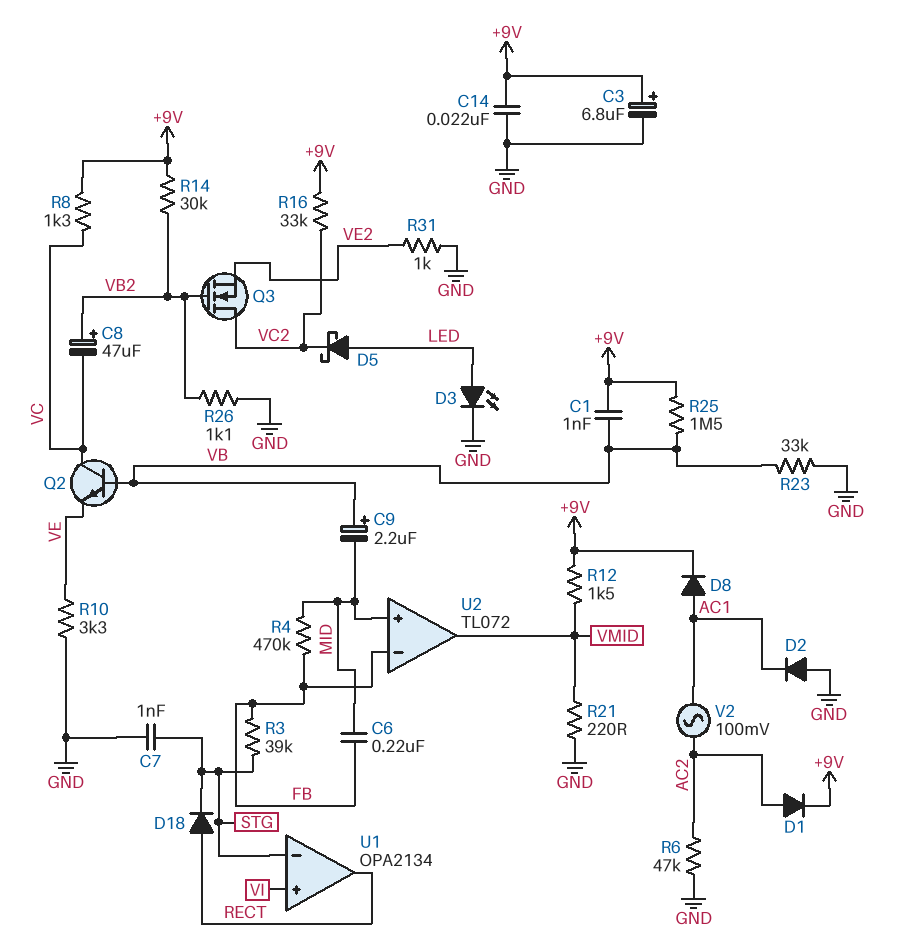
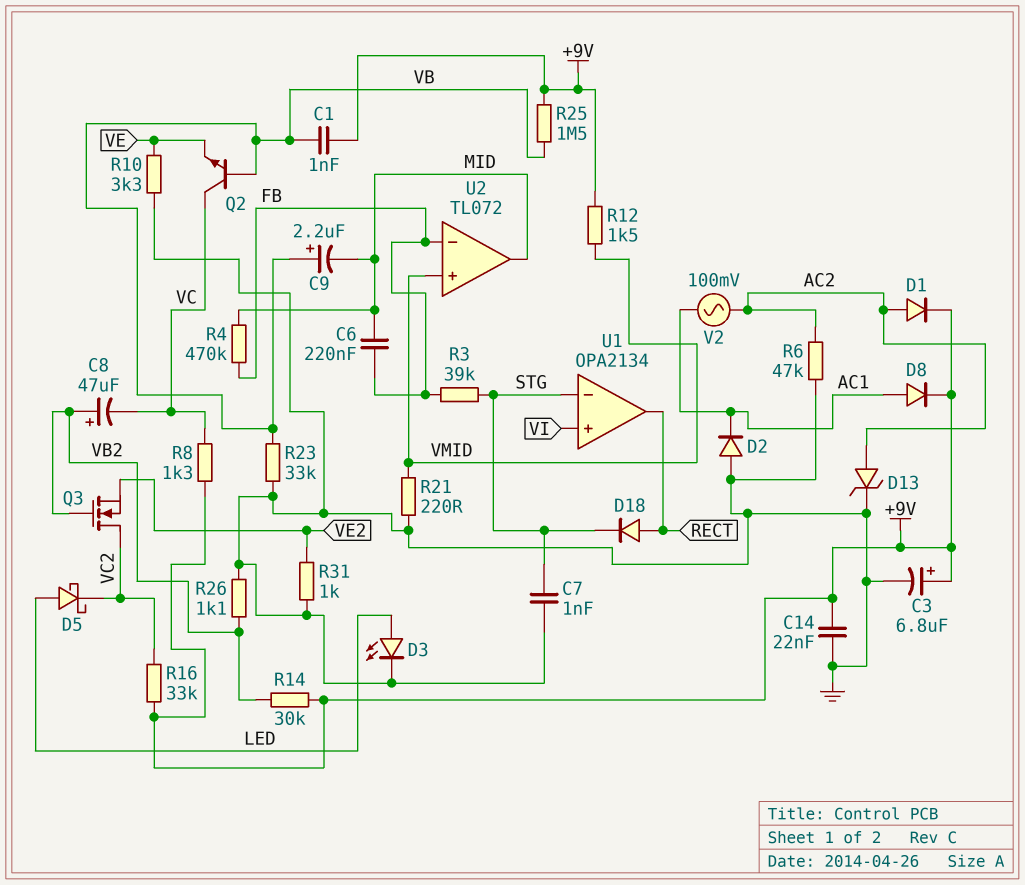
D13: none -> zener (A AC2, K GND)
U2 pin in+: MID -> VMID
U2 pin out: VMID -> MID

